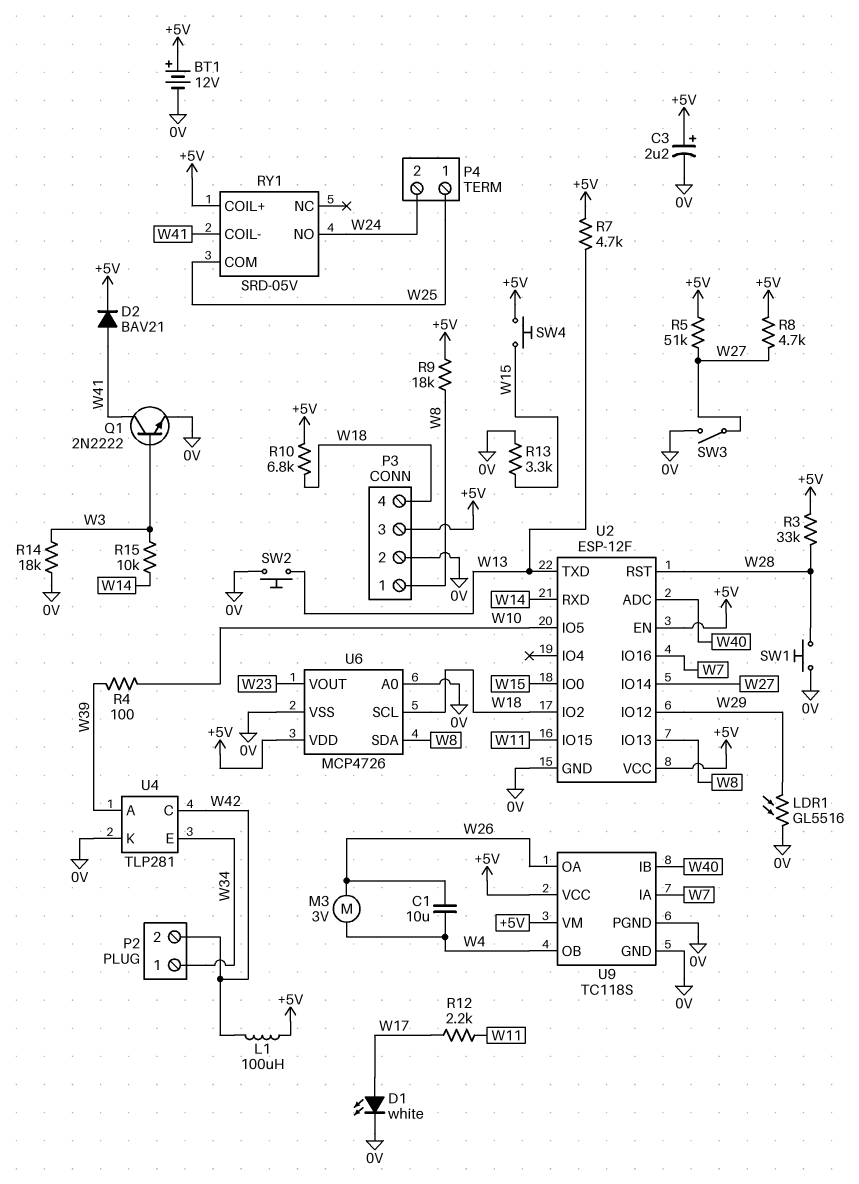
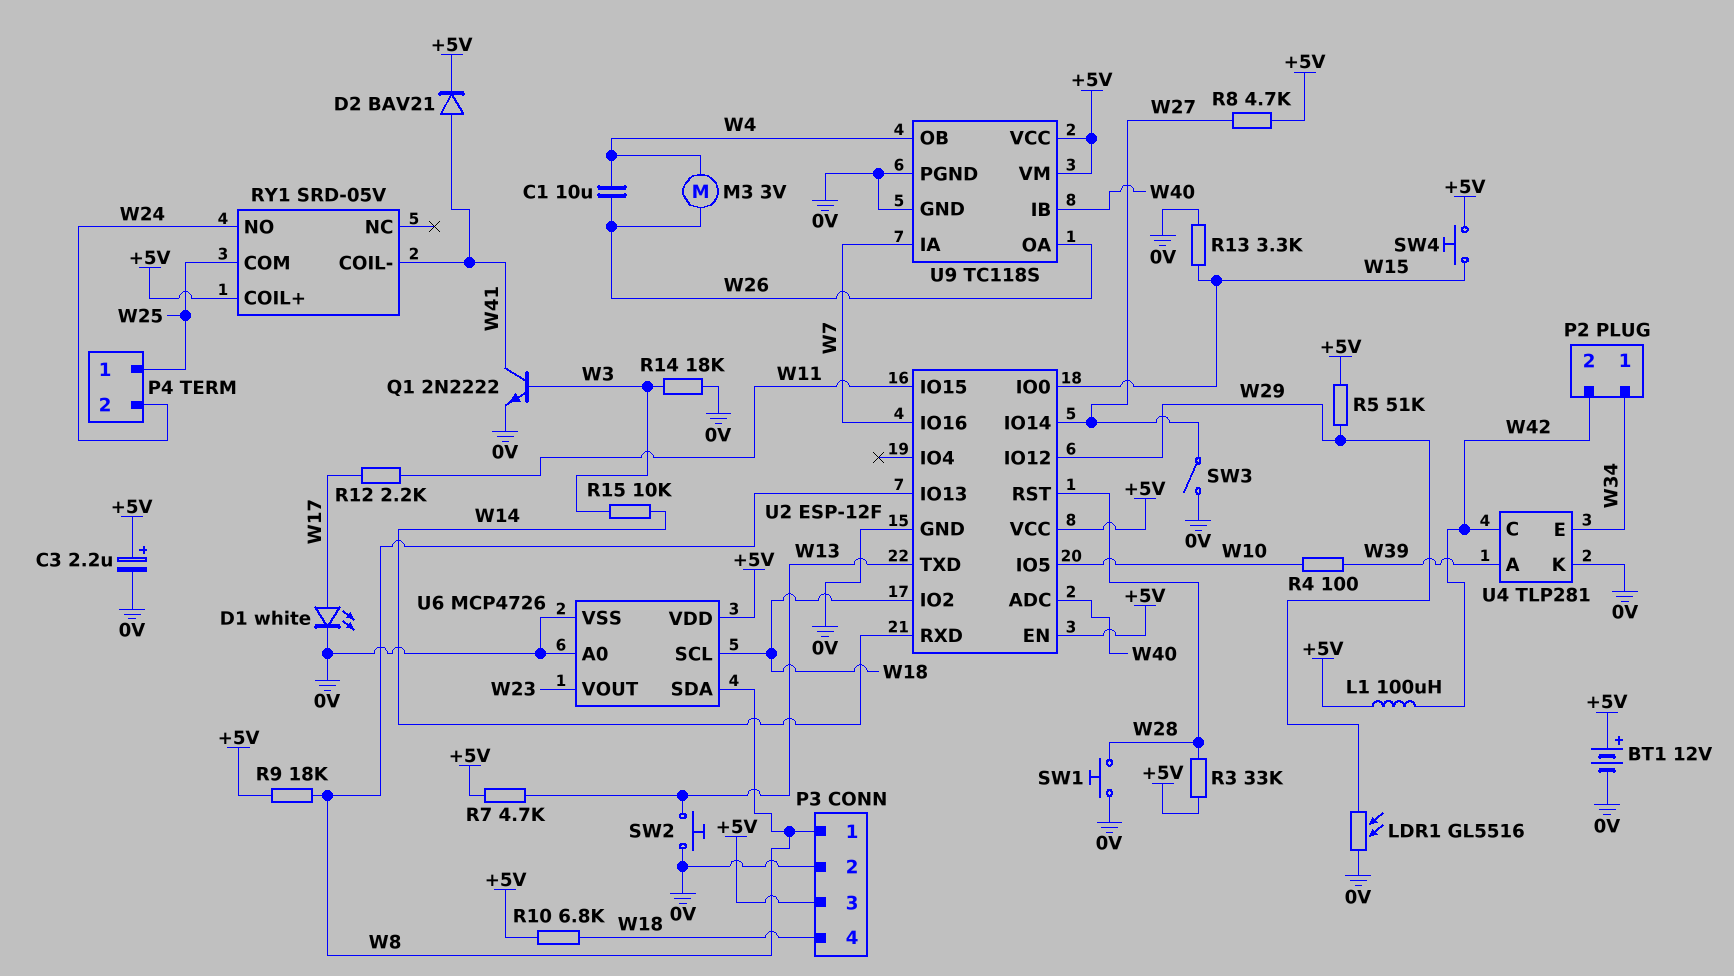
R5: 51k (+5V, W27) -> 51k (+5V, W29)

